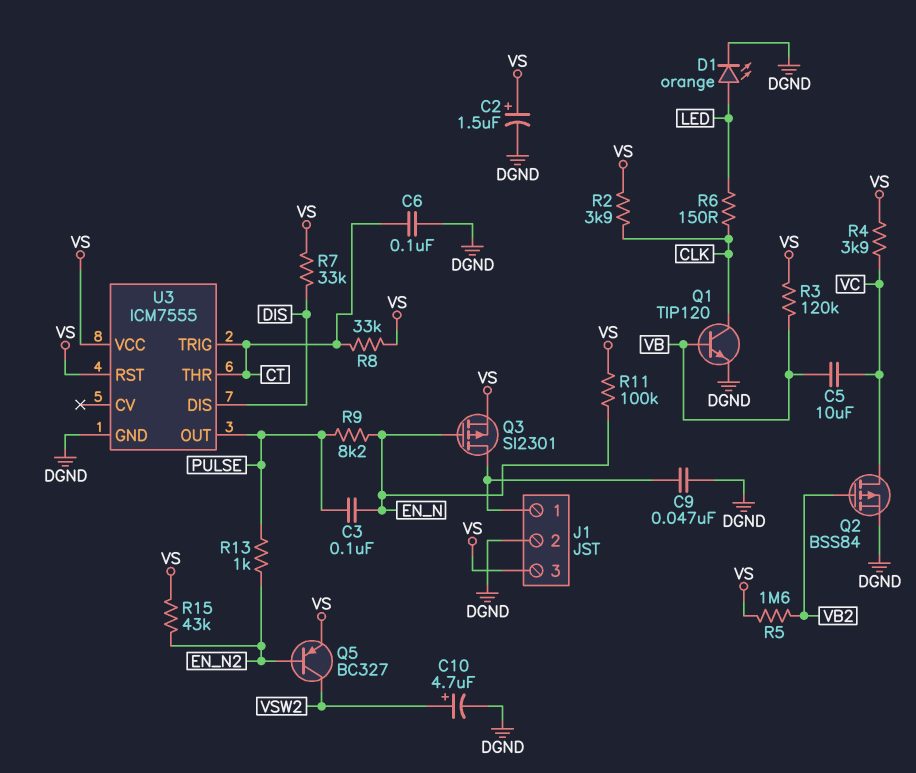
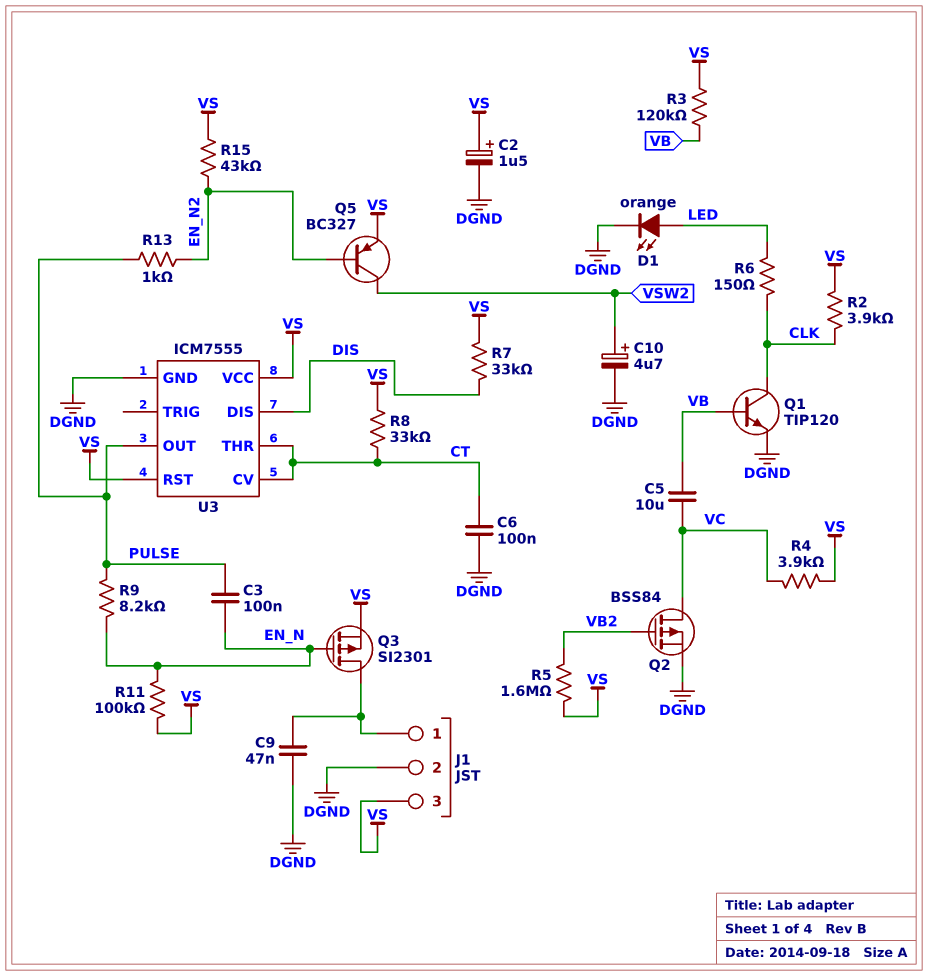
U3 pin CV: none -> CT
U3 pin TRIG: CT -> none

